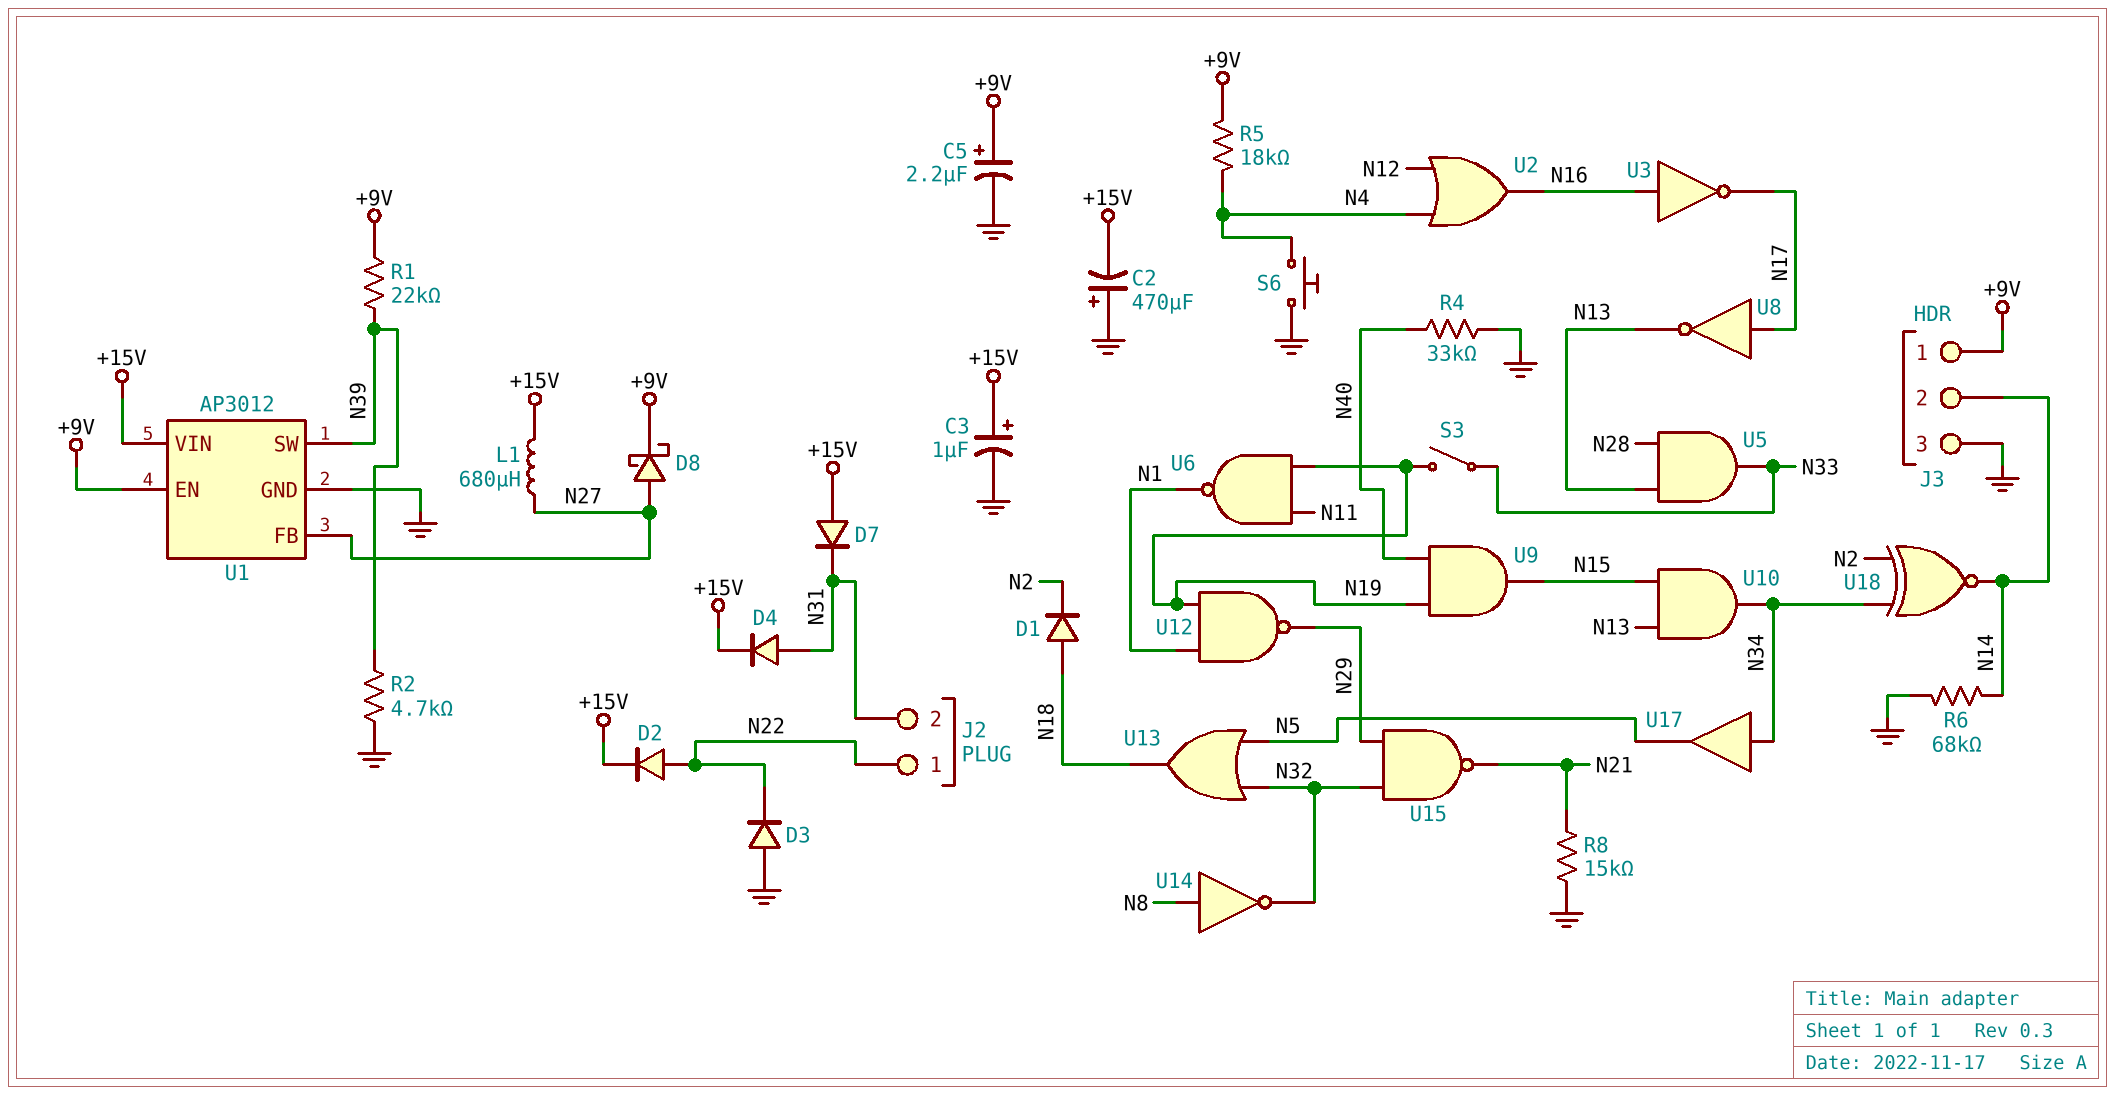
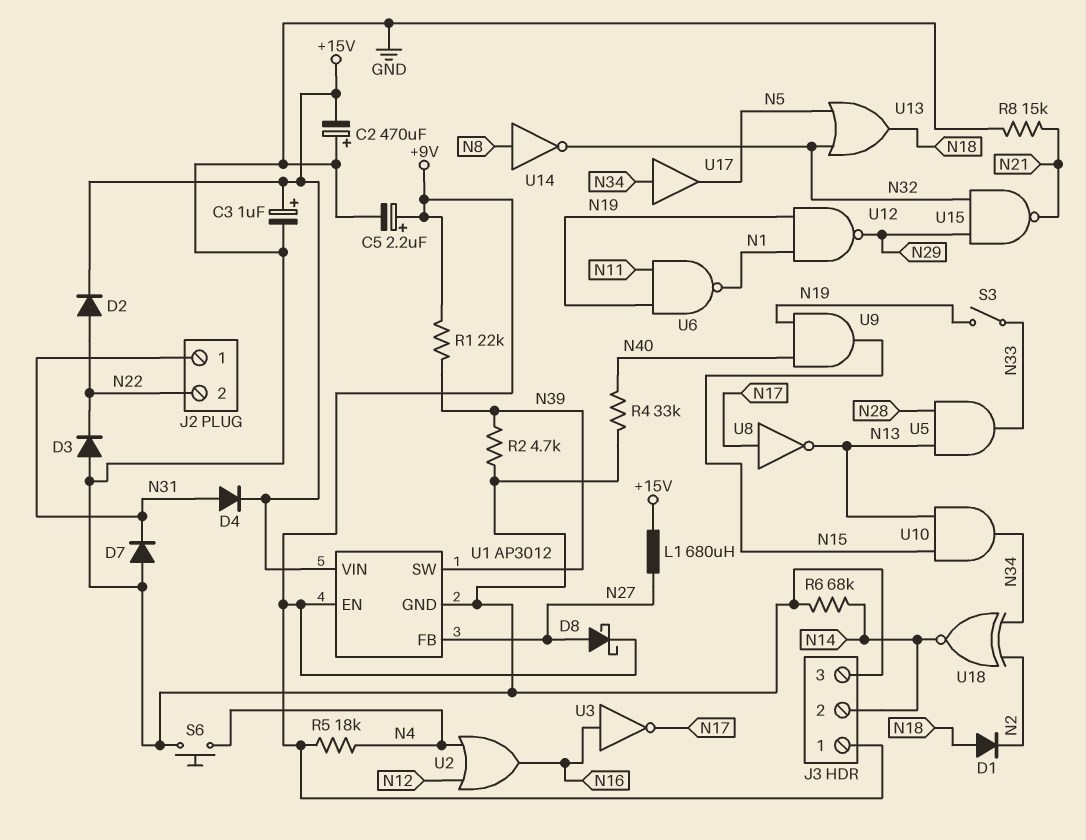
D7: diode (A +15V, K N31) -> diode (A GND, K N31)
J2 pin 1: N22 -> N31
J2 pin 2: N31 -> N22

